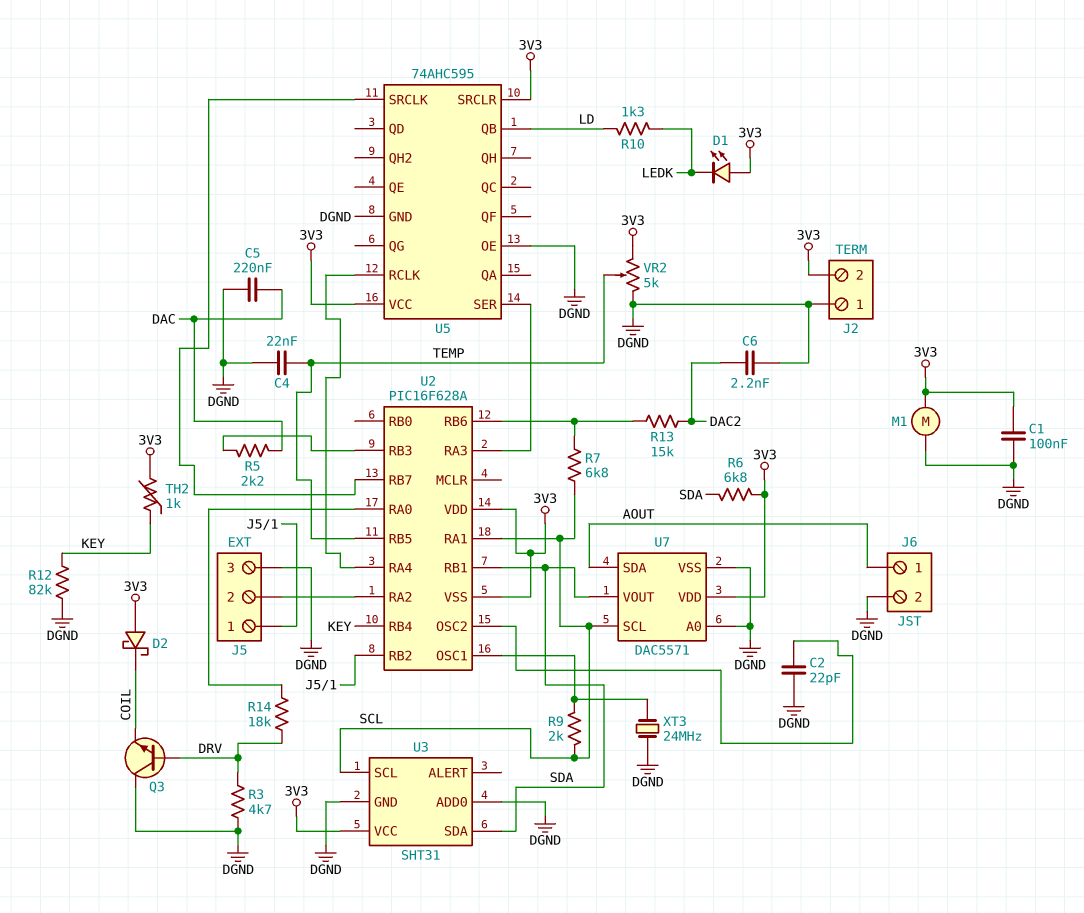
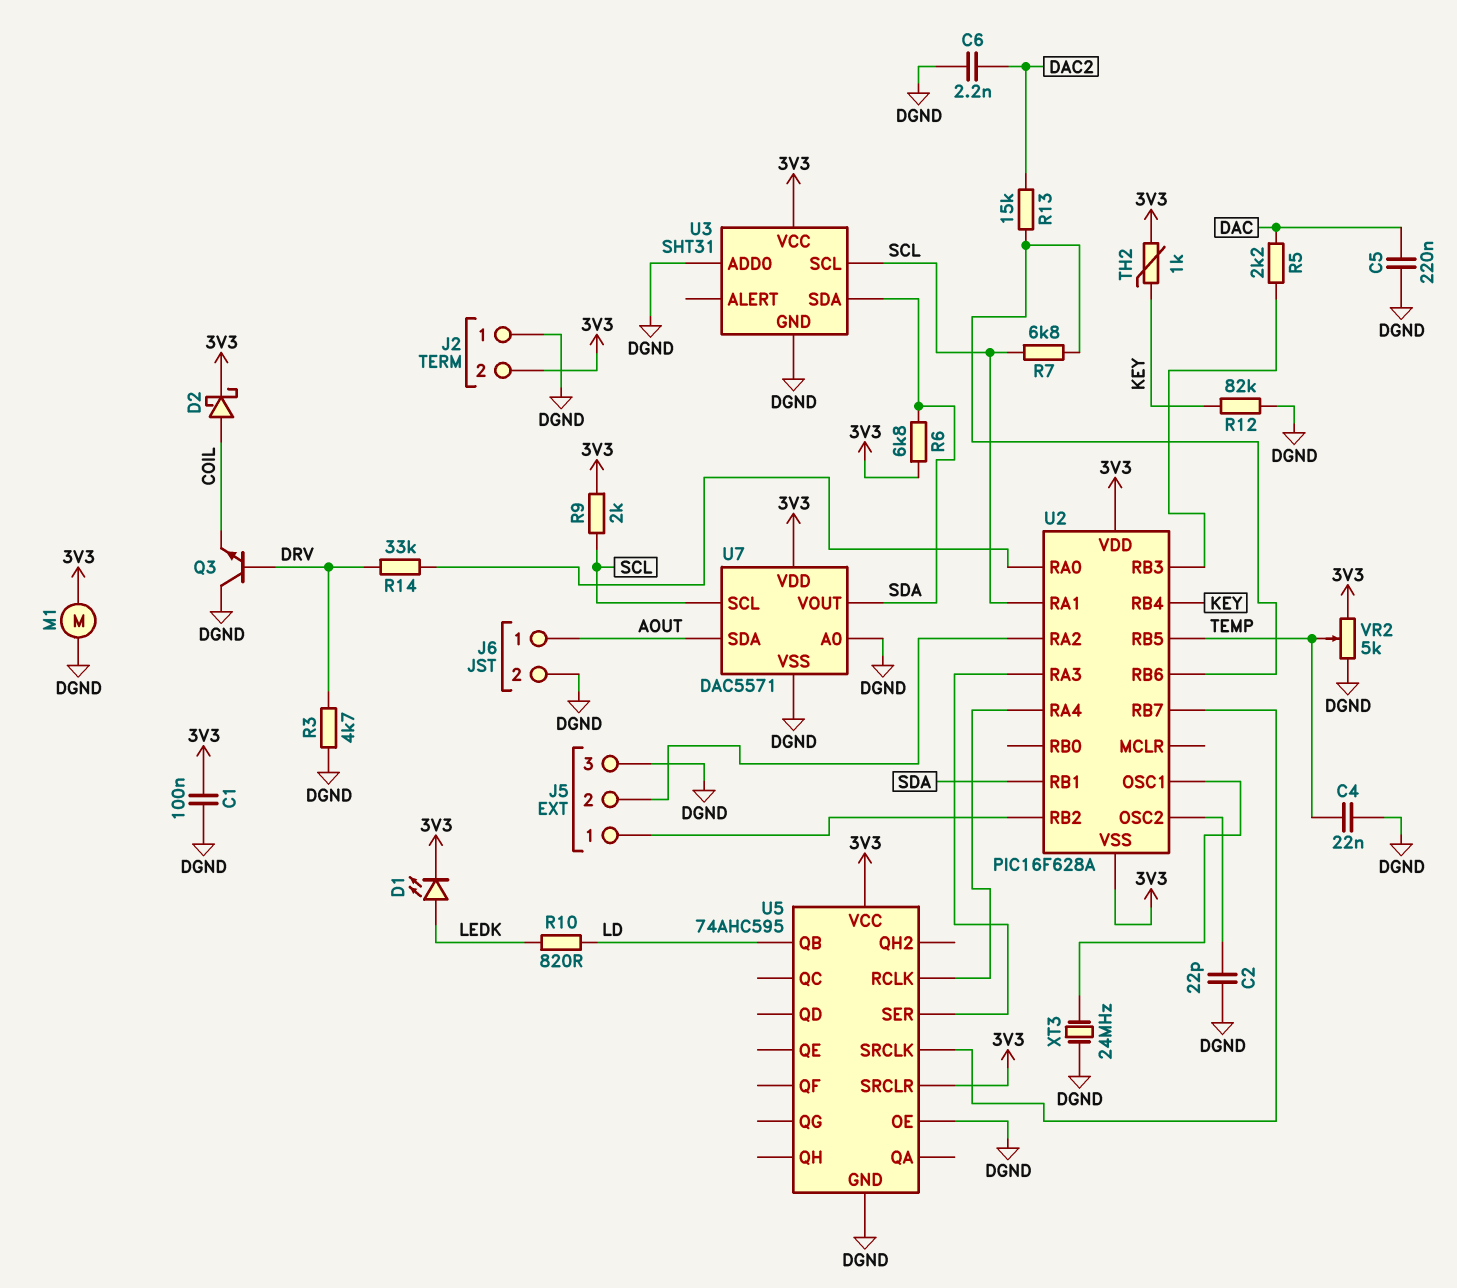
D1: LED (A 3V3, K LEDK) -> LED (A LEDK, K 3V3)
D2: schottky (A 3V3, K COIL) -> schottky (A COIL, K 3V3)
R9: 2k (SCL, U2/OSC1) -> 2k (3V3, SCL)
R10: 1.3k (LD, LEDK) -> 820 (LD, LEDK)
R14: 18k (DRV, U2/RA0) -> 33k (DRV, U2/RA0)

